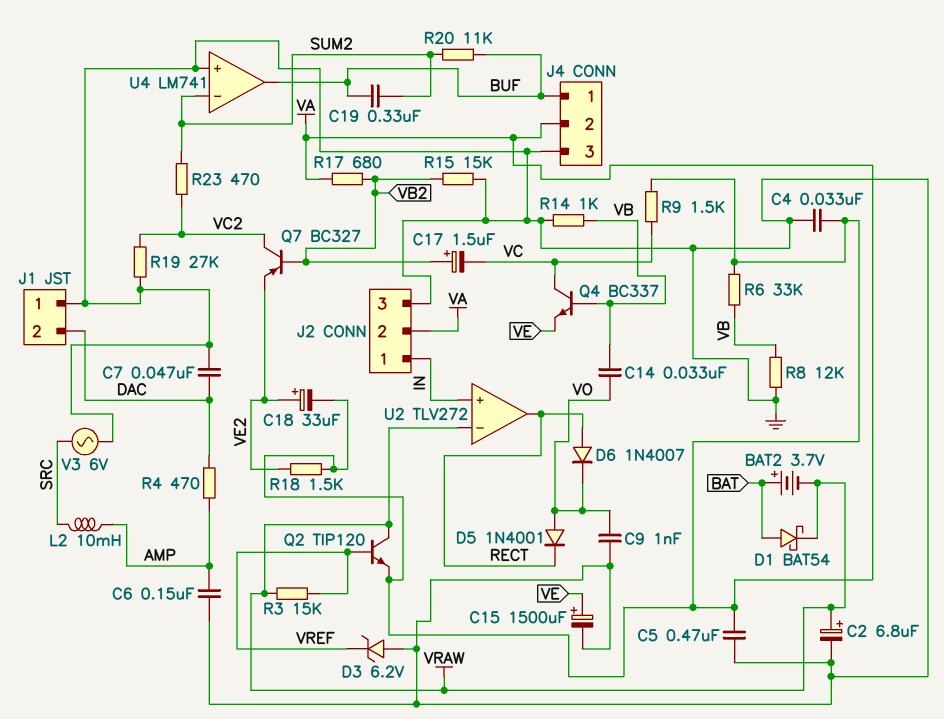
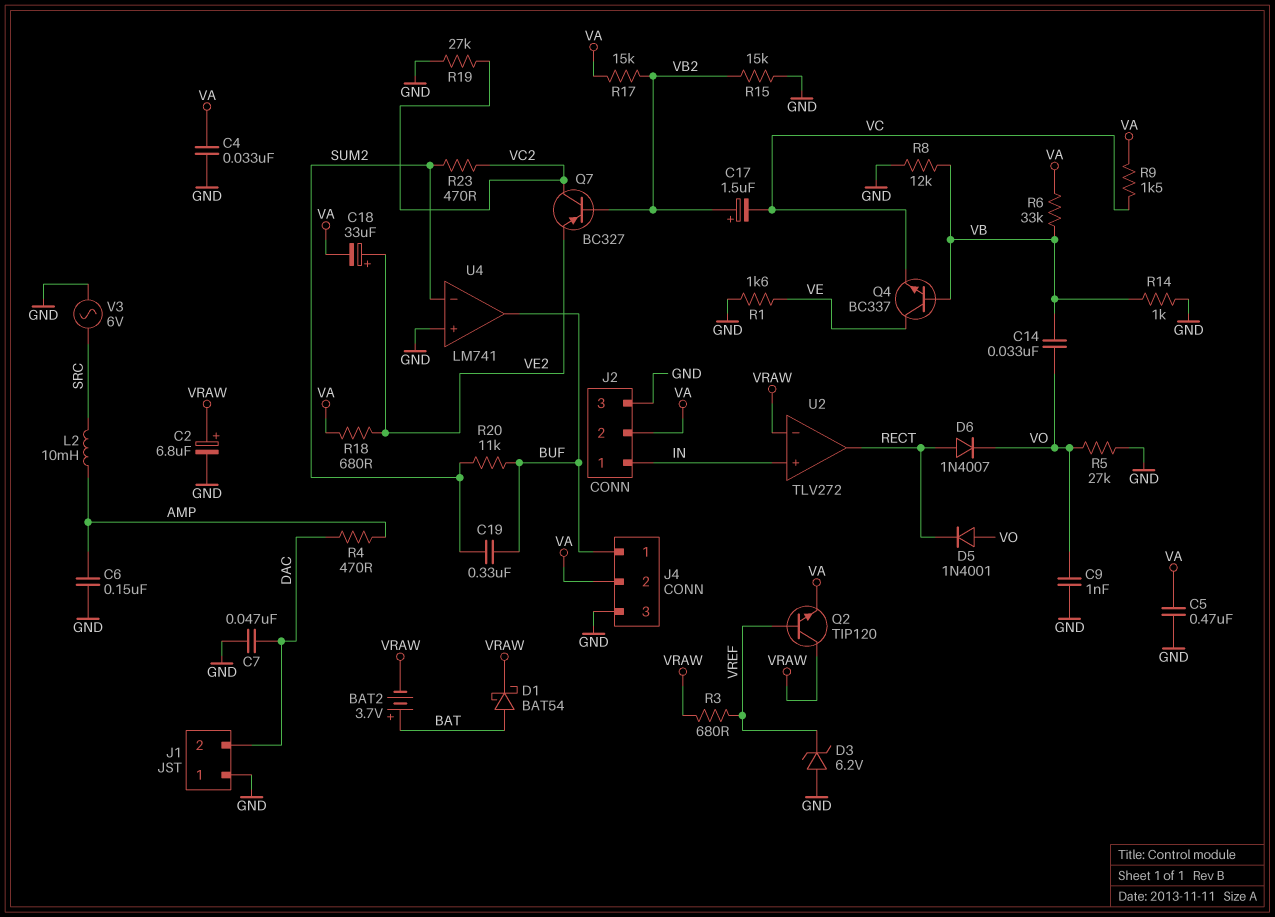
C15: 1500uF (plus VE, minus GND) -> none
Q4: NPN BC337 (B VB, C VC, E VE) -> NPN BC337 (B VB, C VE, E VC)
R1: none -> 1.6k (GND, VE)
R3: 15k (VRAW, VREF) -> 680 (VRAW, VREF)
R5: none -> 27k (GND, VO)
R17: 680 (VA, VB2) -> 15k (VA, VB2)
R18: 1.5k (VA, VE2) -> 680 (VA, VE2)

